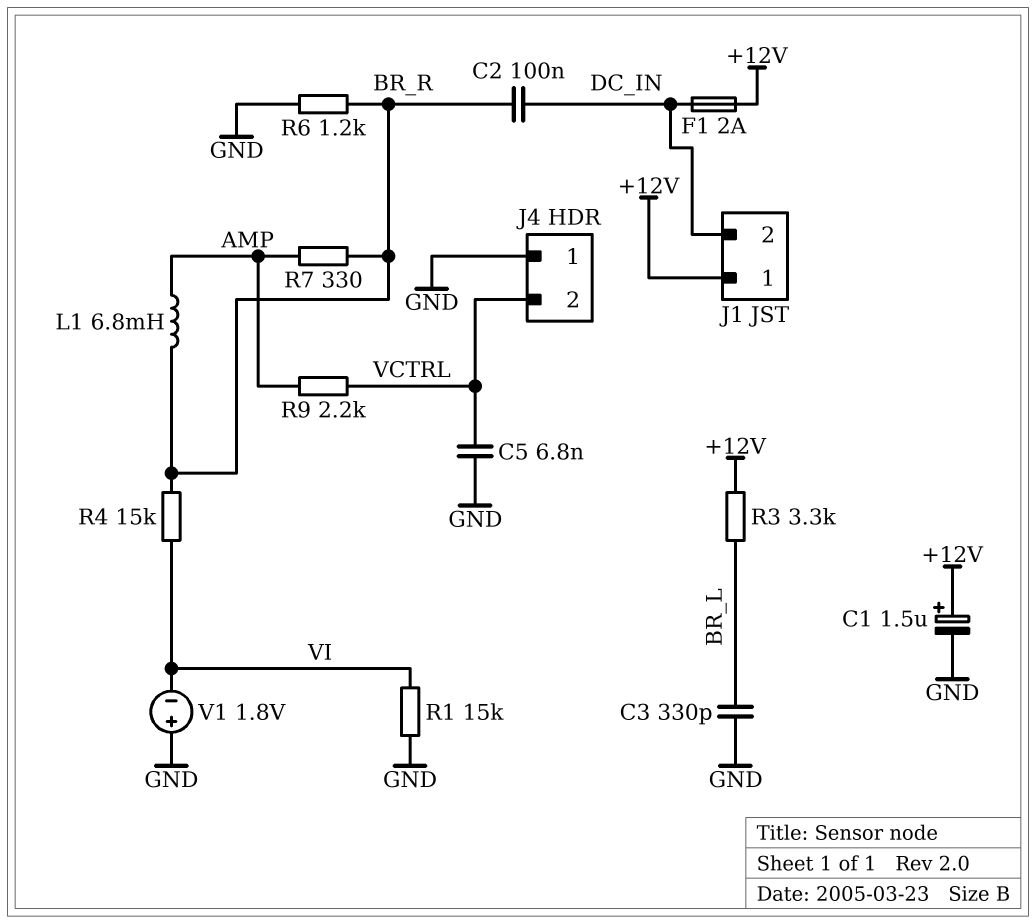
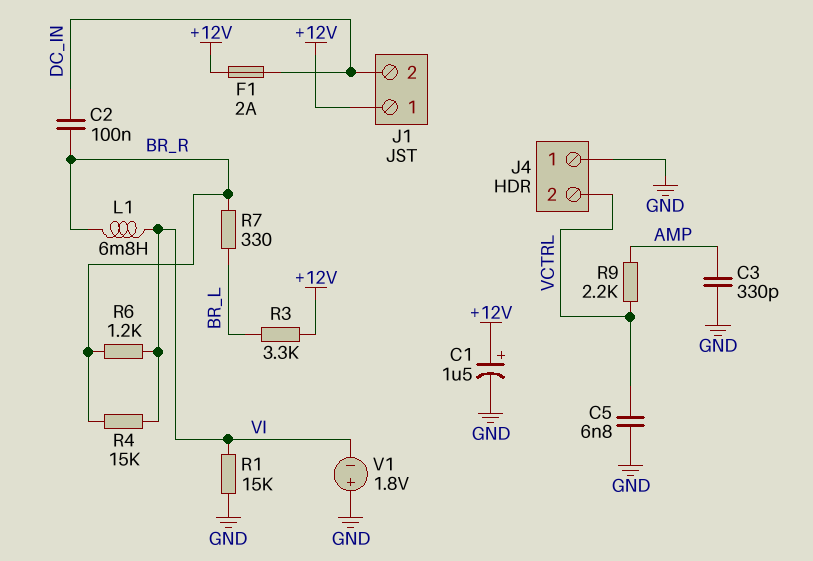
C3: 330pF (BR_L, GND) -> 330pF (AMP, GND)
L1: 6.8mH (AMP, BR_R) -> 6.8mH (BR_R, VI)
R6: 1.2k (BR_R, GND) -> 1.2k (BR_R, VI)
R7: 330 (AMP, BR_R) -> 330 (BR_L, BR_R)

